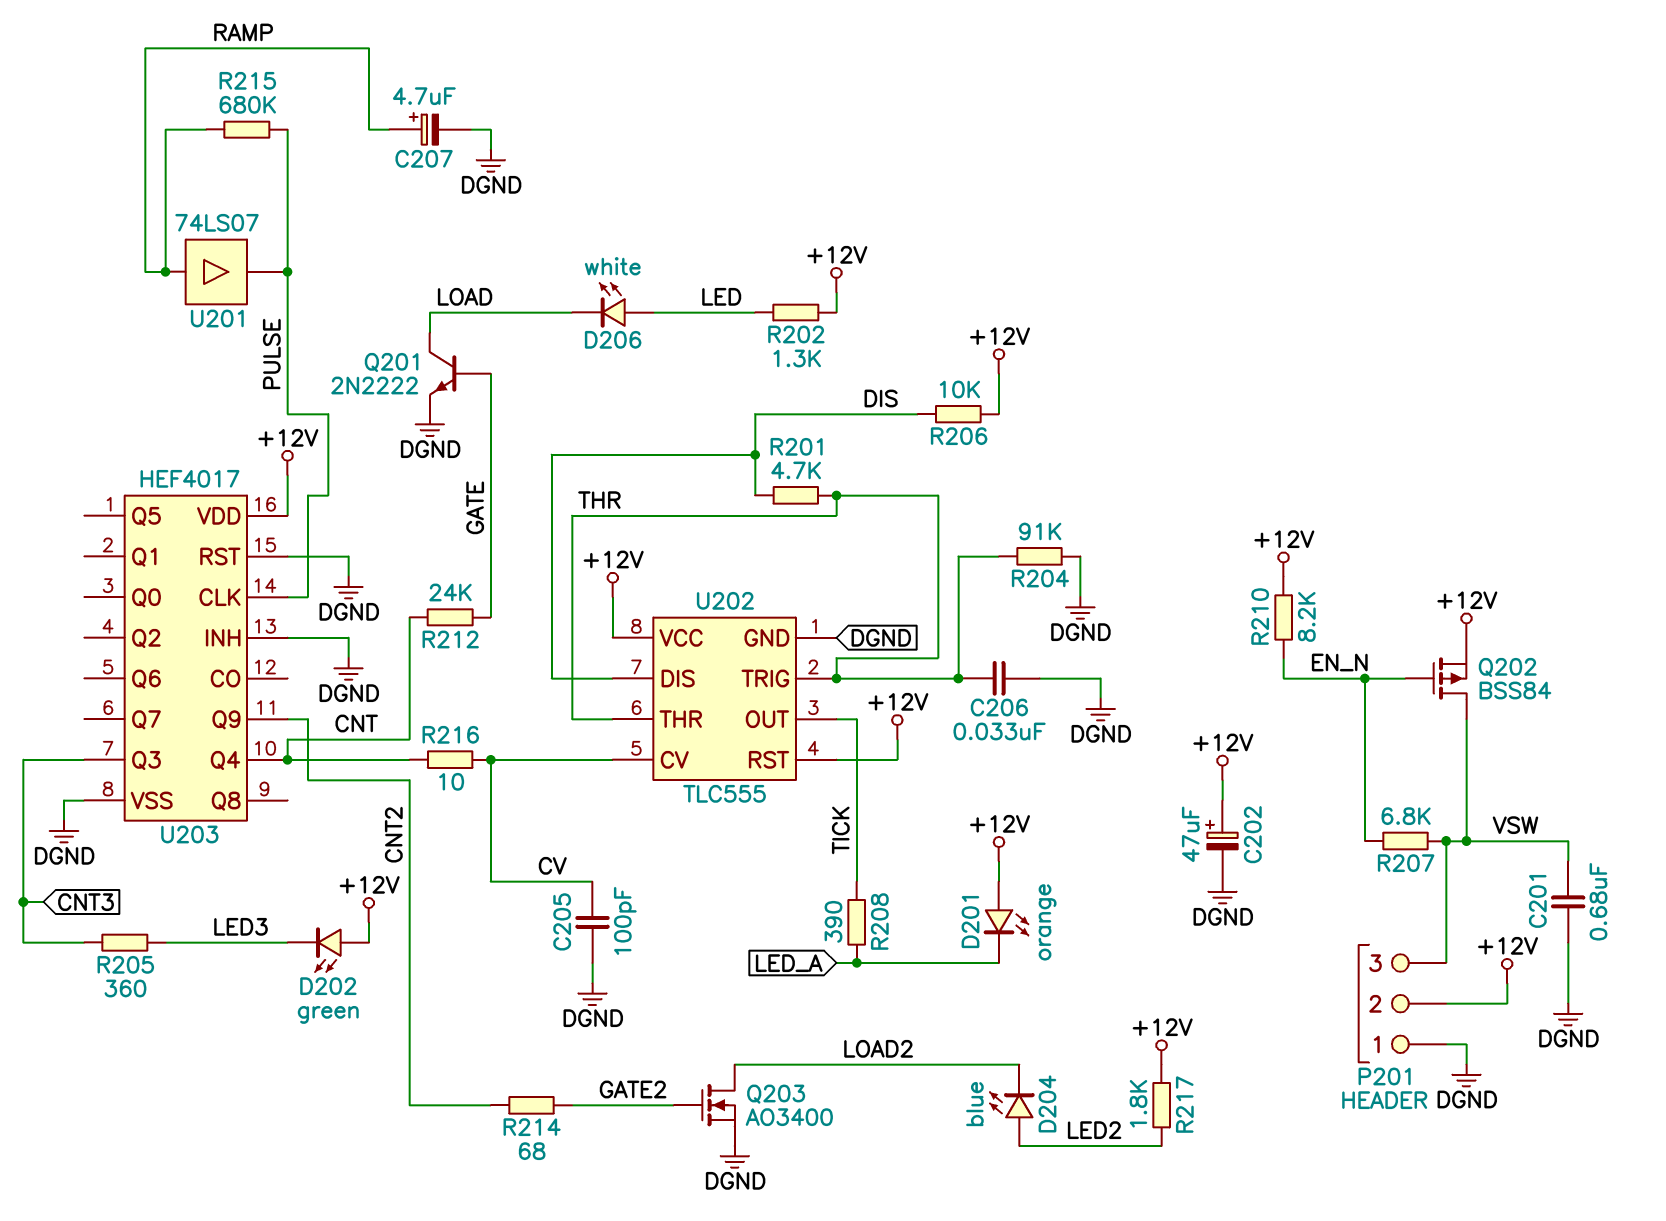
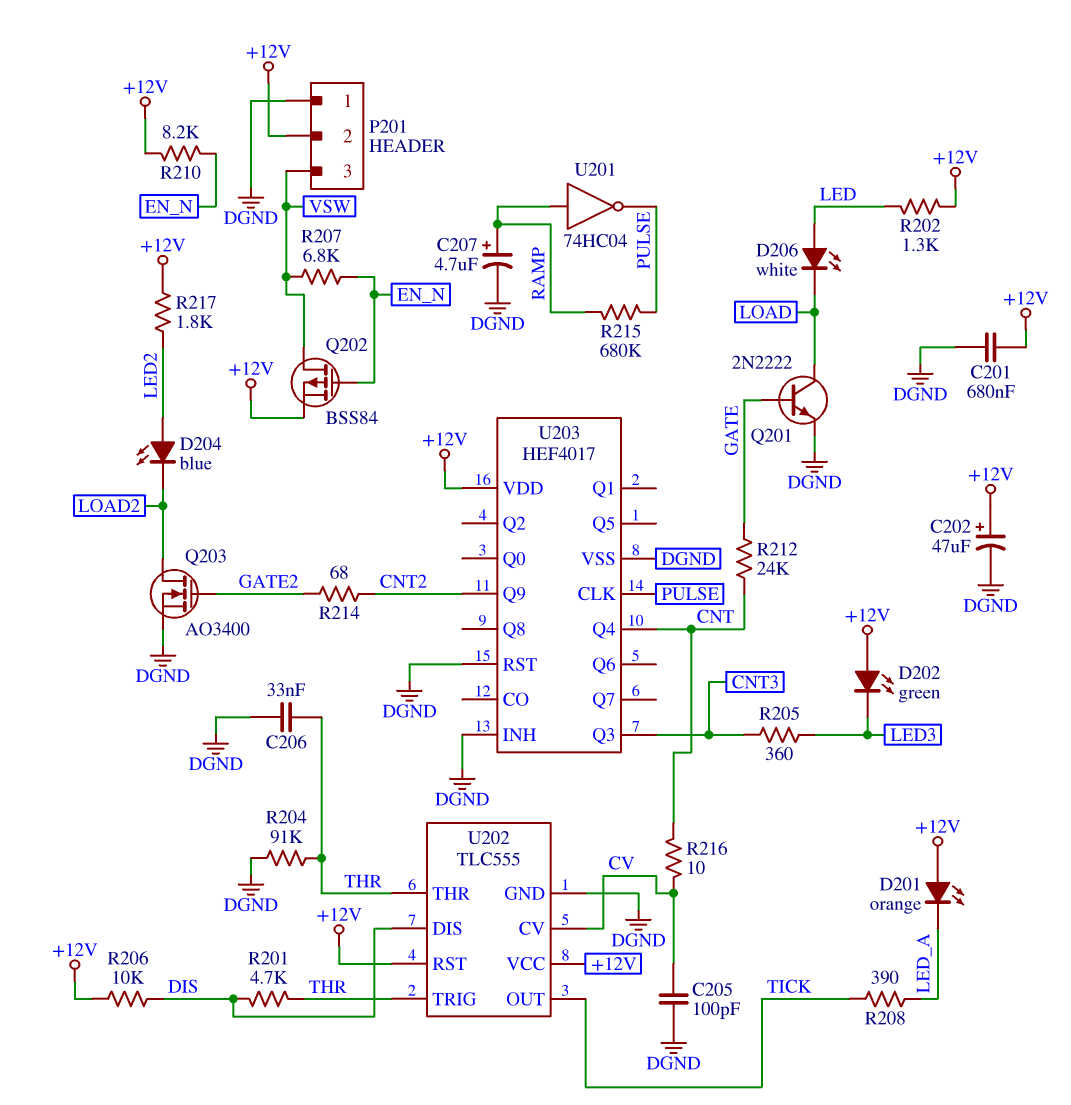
C201: 680nF (DGND, VSW) -> 680nF (+12V, DGND)
U201: buffer 74LS07 (in RAMP, out PULSE) -> NOT 74HC04 (in RAMP, out PULSE)

